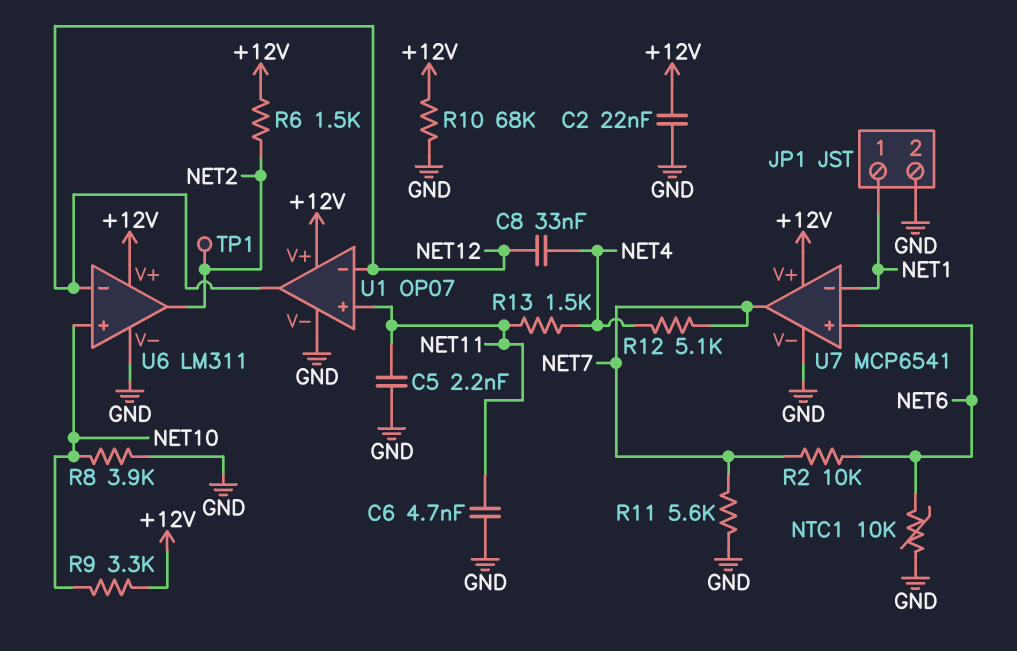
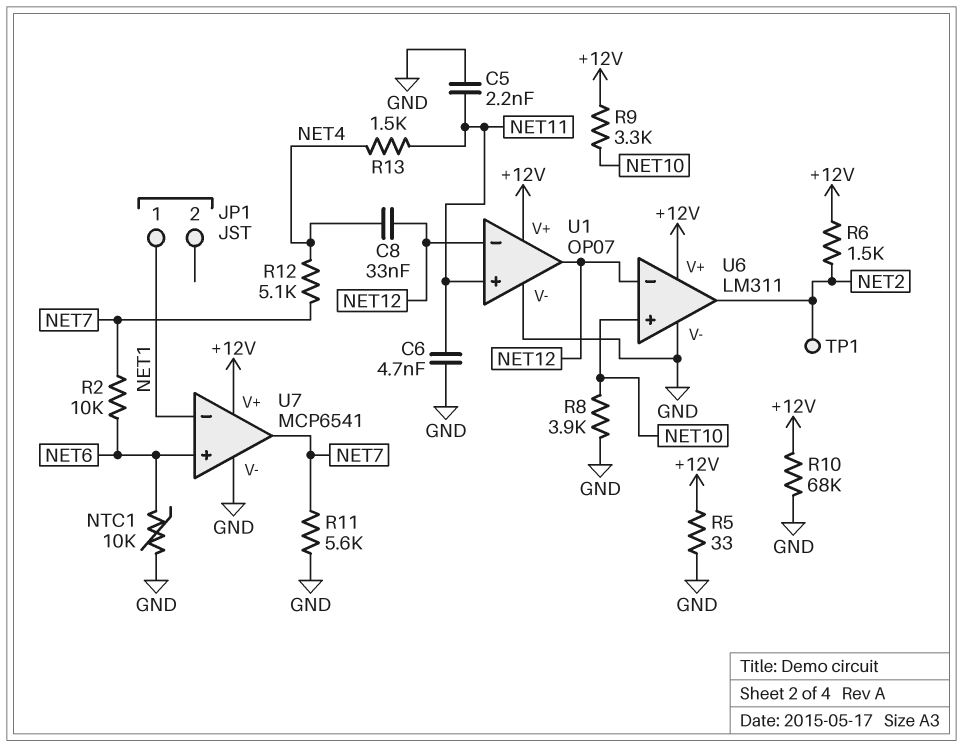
C2: 22nF (+12V, GND) -> none
JP1 pin 2: GND -> none
R5: none -> 33 (+12V, GND)

